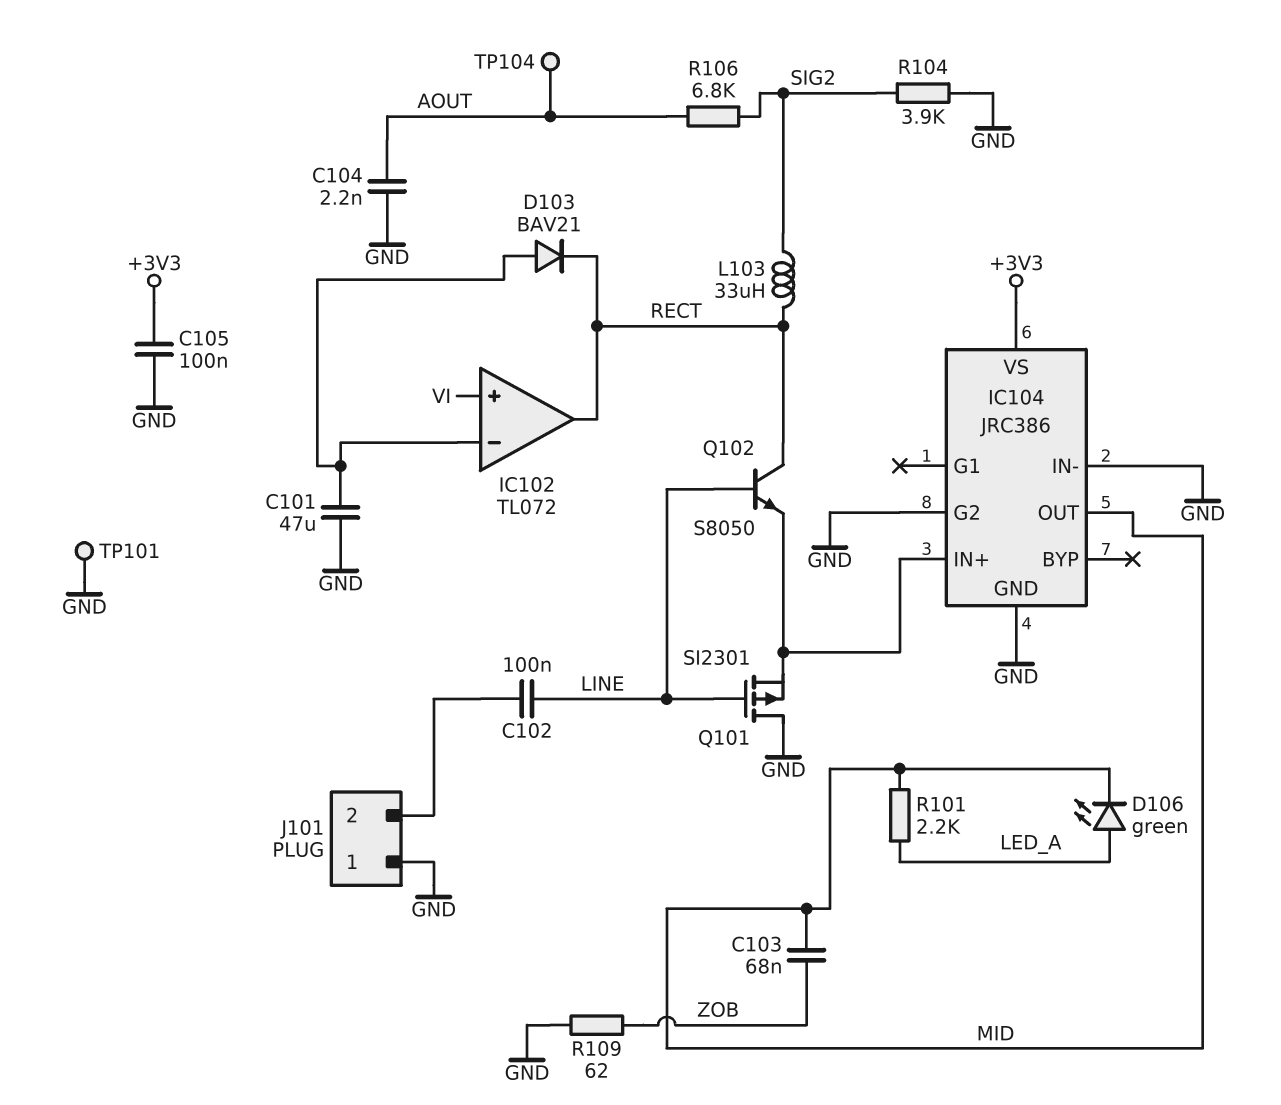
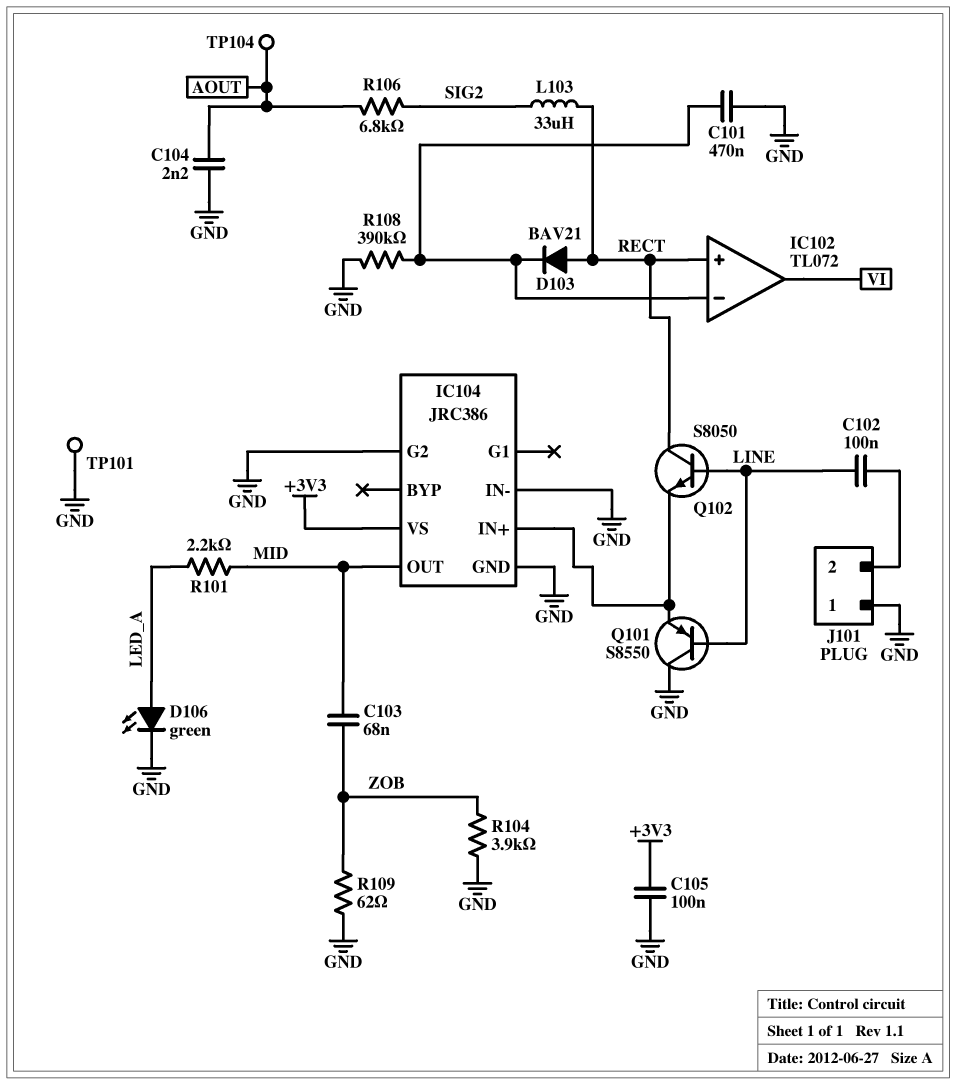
C101: 47uF (GND, IC102/in-) -> 470nF (GND, IC102/in-)
D103: diode BAV21 (A IC102/in-, K RECT) -> diode BAV21 (A RECT, K IC102/in-)
D106: LED green (A LED_A, K MID) -> LED green (A LED_A, K GND)
IC102 pin in+: VI -> RECT
IC102 pin out: RECT -> VI
Q101: PMOS SI2301 (G LINE, D GND, S IC104/IN+) -> PNP S8550 (B LINE, C GND, E IC104/IN+)
R104: 3.9k (GND, SIG2) -> 3.9k (GND, ZOB)
R108: none -> 390k (GND, IC102/in-)

